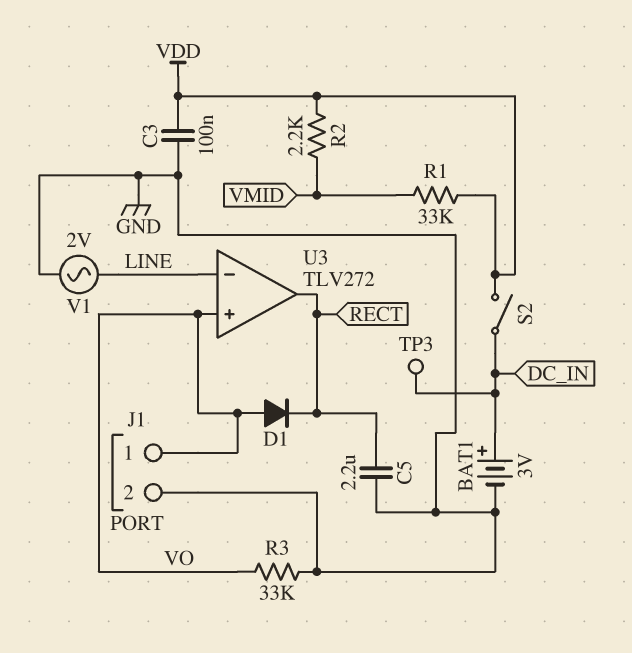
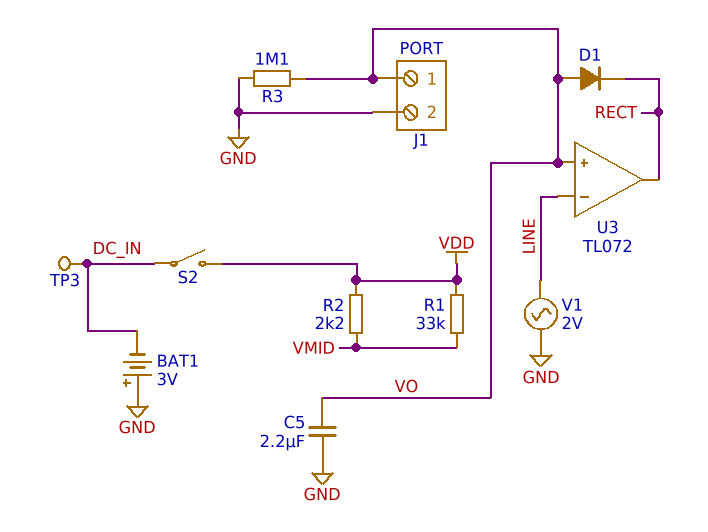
BAT1: 3V (plus DC_IN, minus GND) -> 3V (plus GND, minus DC_IN)
C3: 100nF (GND, VDD) -> none
C5: 2.2uF (GND, RECT) -> 2.2uF (GND, VO)
R3: 33k (GND, VO) -> 1.1M (GND, VO)
U3: TLV272 -> TL072

